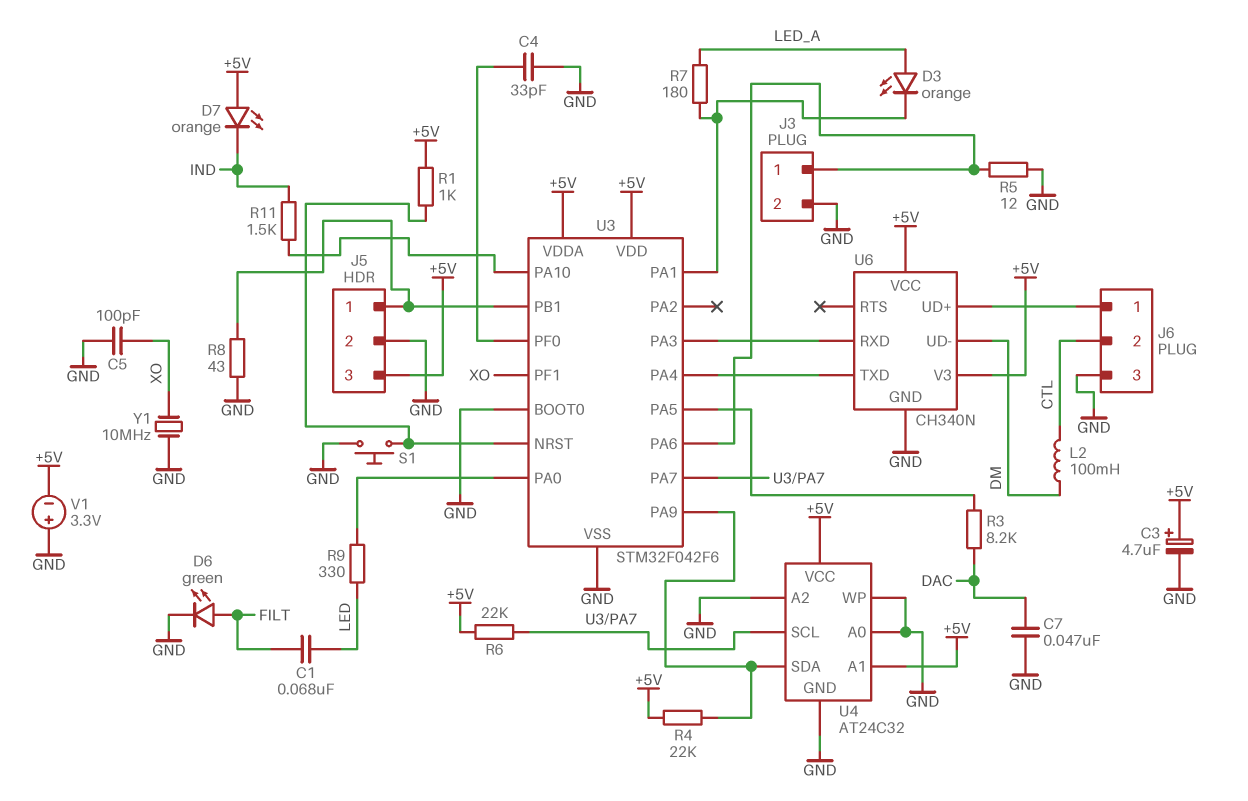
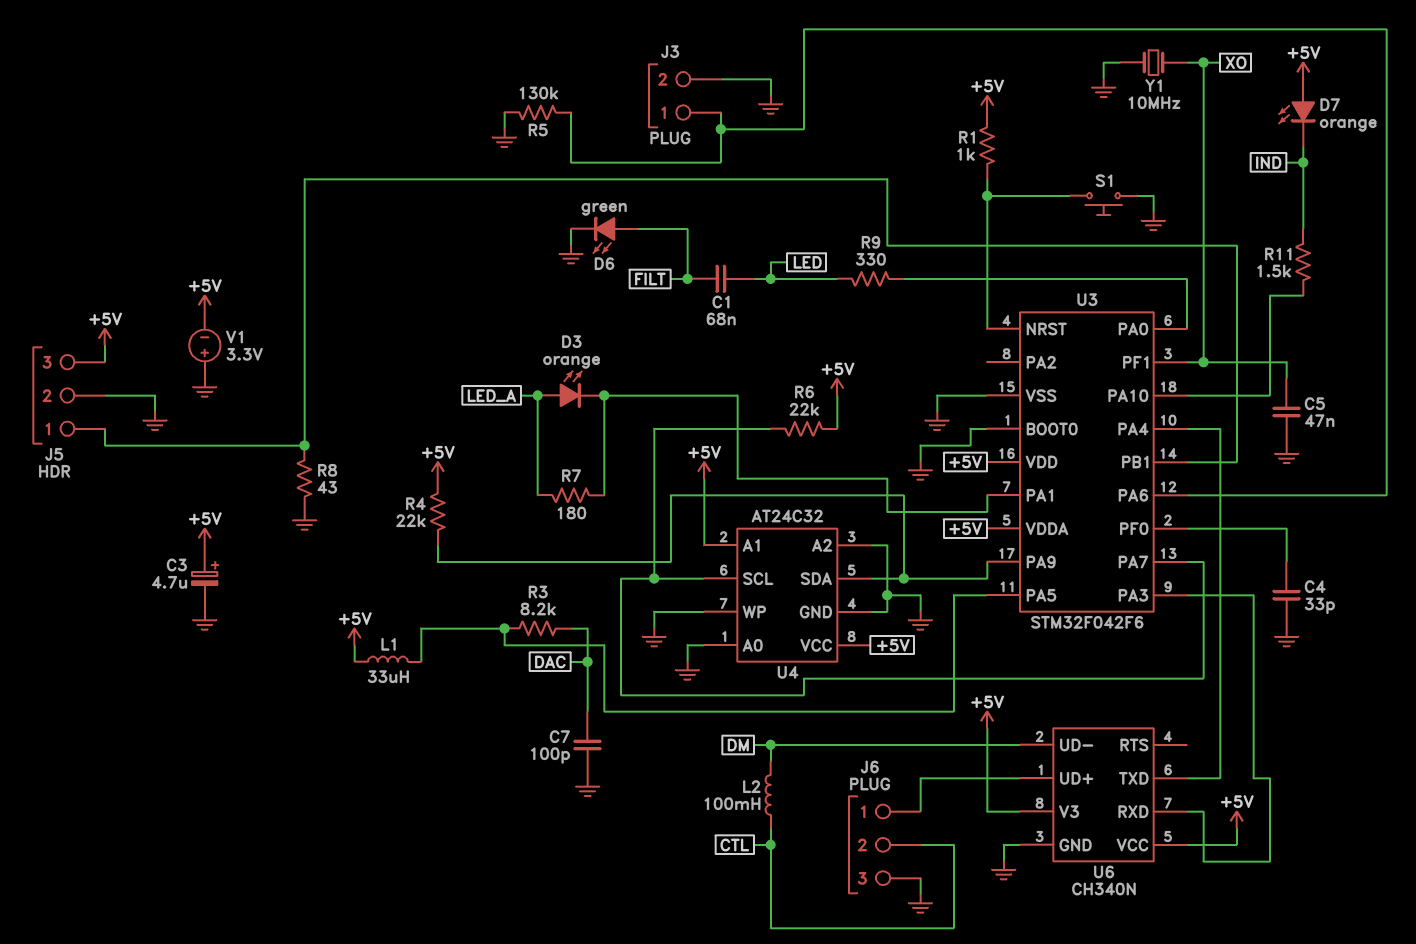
C5: 100pF (GND, XO) -> 47nF (GND, XO)
C7: 47nF (DAC, GND) -> 100pF (DAC, GND)
L1: none -> 33uH (+5V, U3/PA5)
R5: 12 (GND, J3/1) -> 130k (GND, J3/1)

